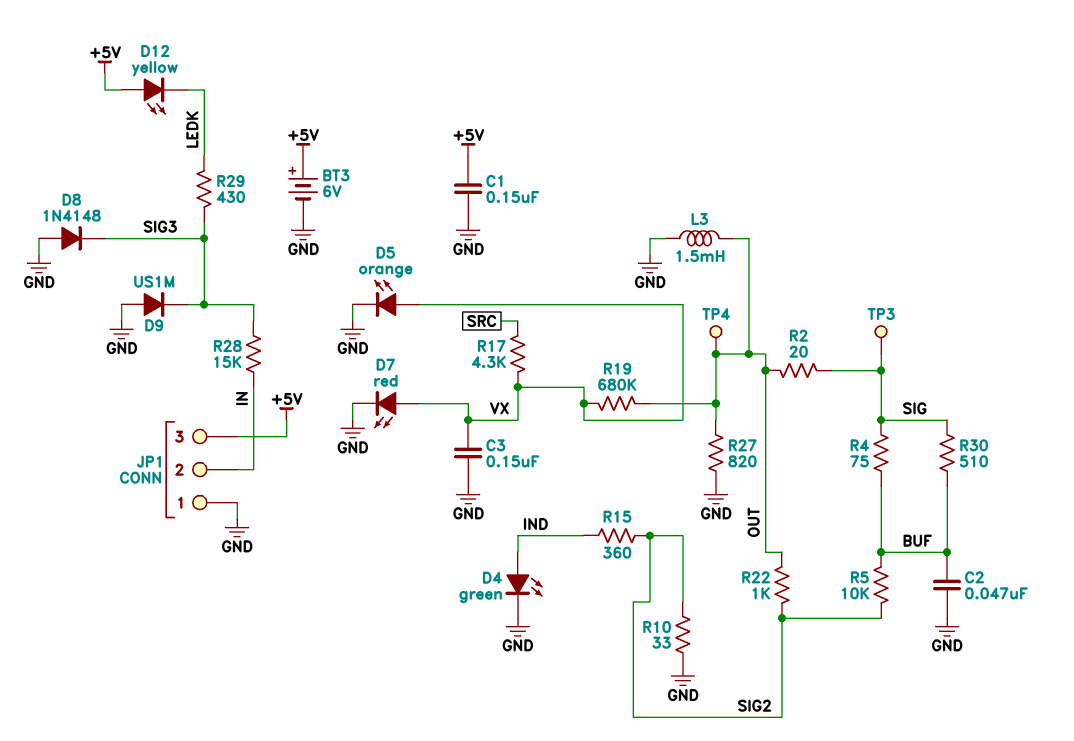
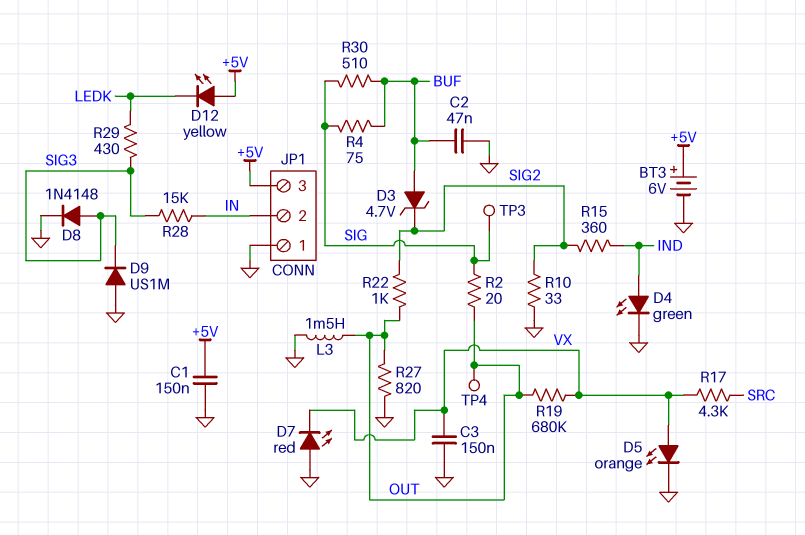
D3: none -> zener 4.7V (A BUF, K SIG2)
D7: LED red (A VX, K GND) -> LED red (A GND, K VX)
D8: diode 1N4148 (A GND, K SIG3) -> diode 1N4148 (A SIG3, K GND)
R5: 10k (BUF, SIG2) -> none

